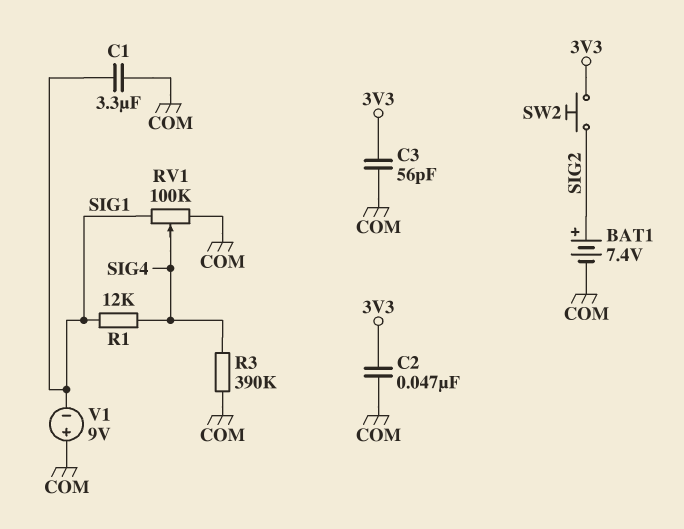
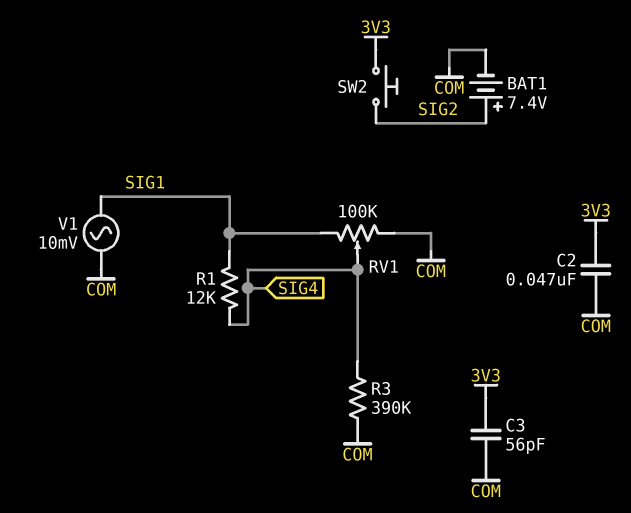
C1: 3.3uF (COM, SIG1) -> none
V1: 9V (plus COM, minus SIG1) -> AC 10mV (COM, SIG1)

